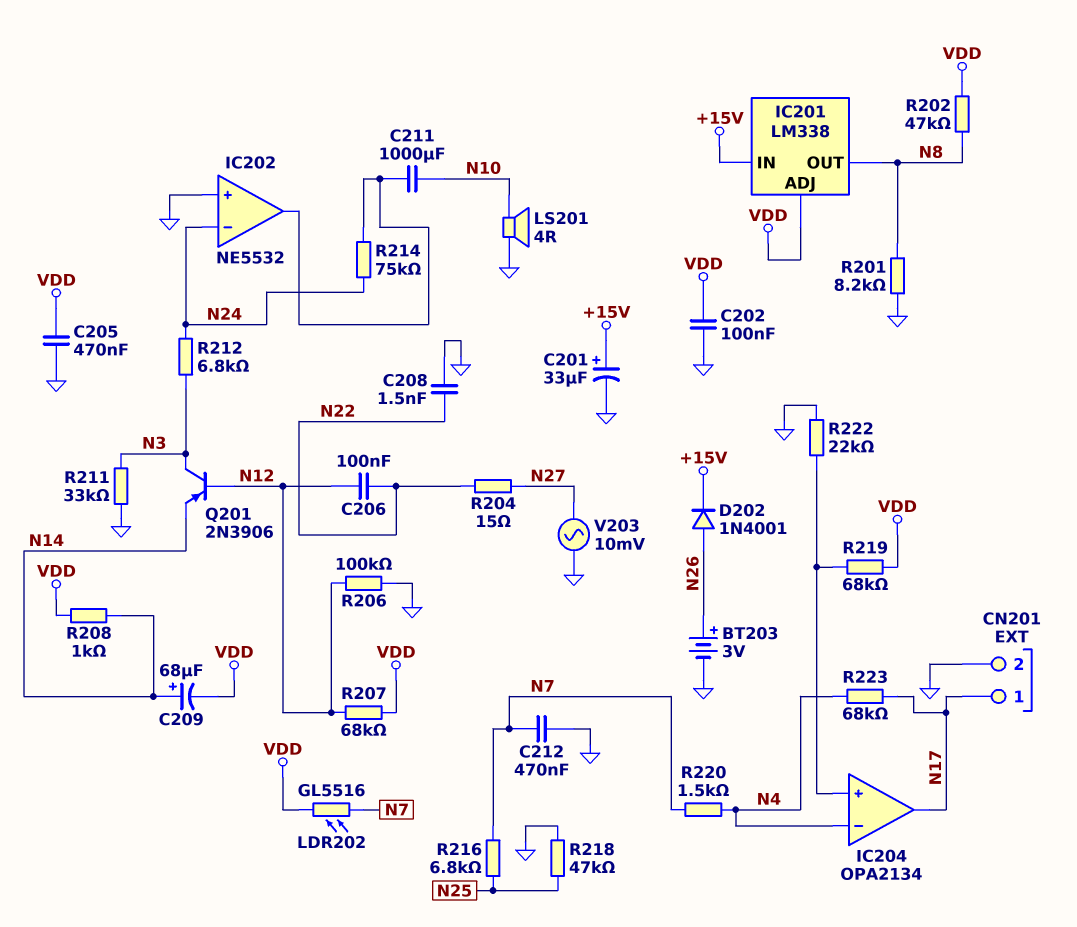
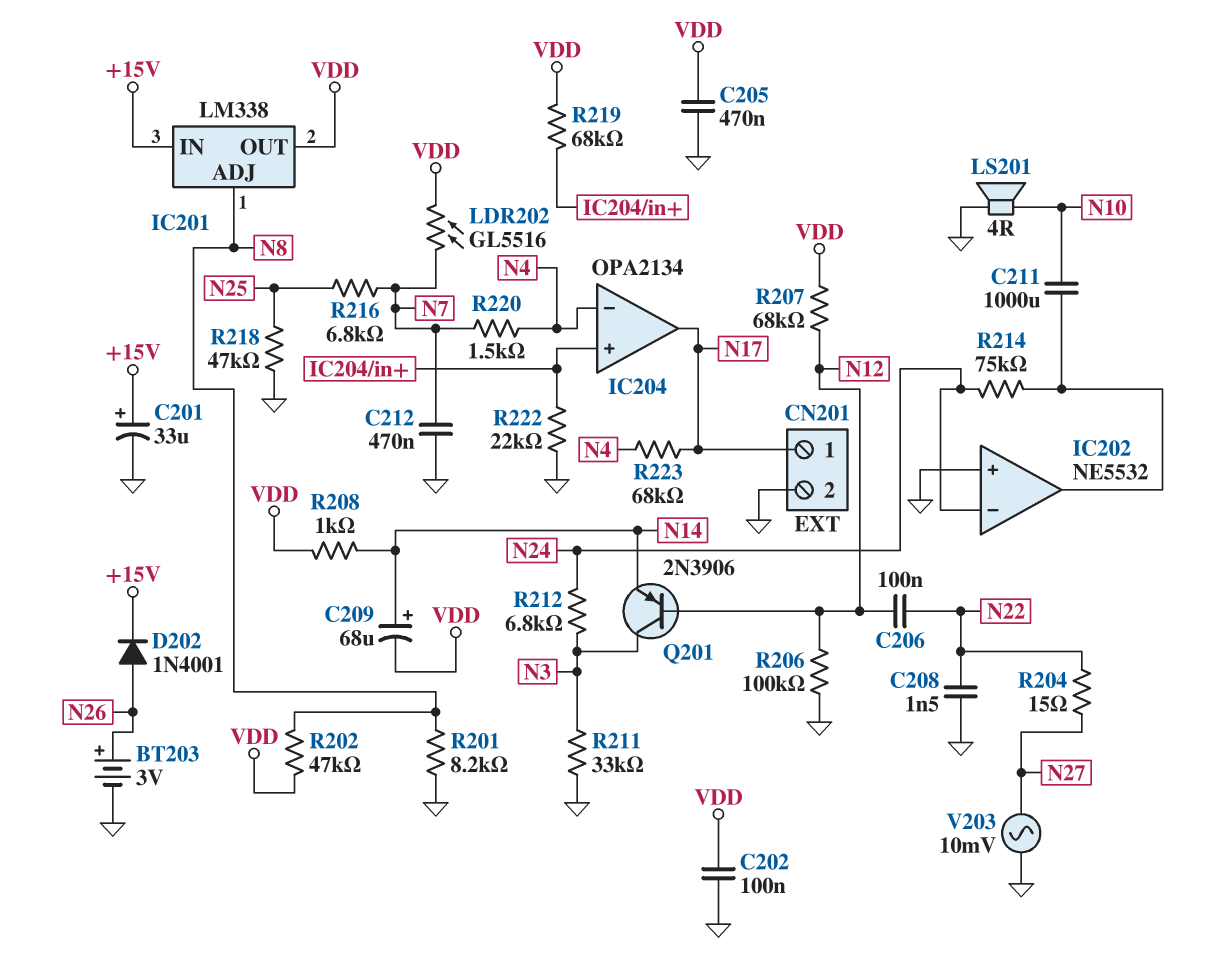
IC201 pin ADJ: VDD -> N8
IC201 pin OUT: N8 -> VDD

